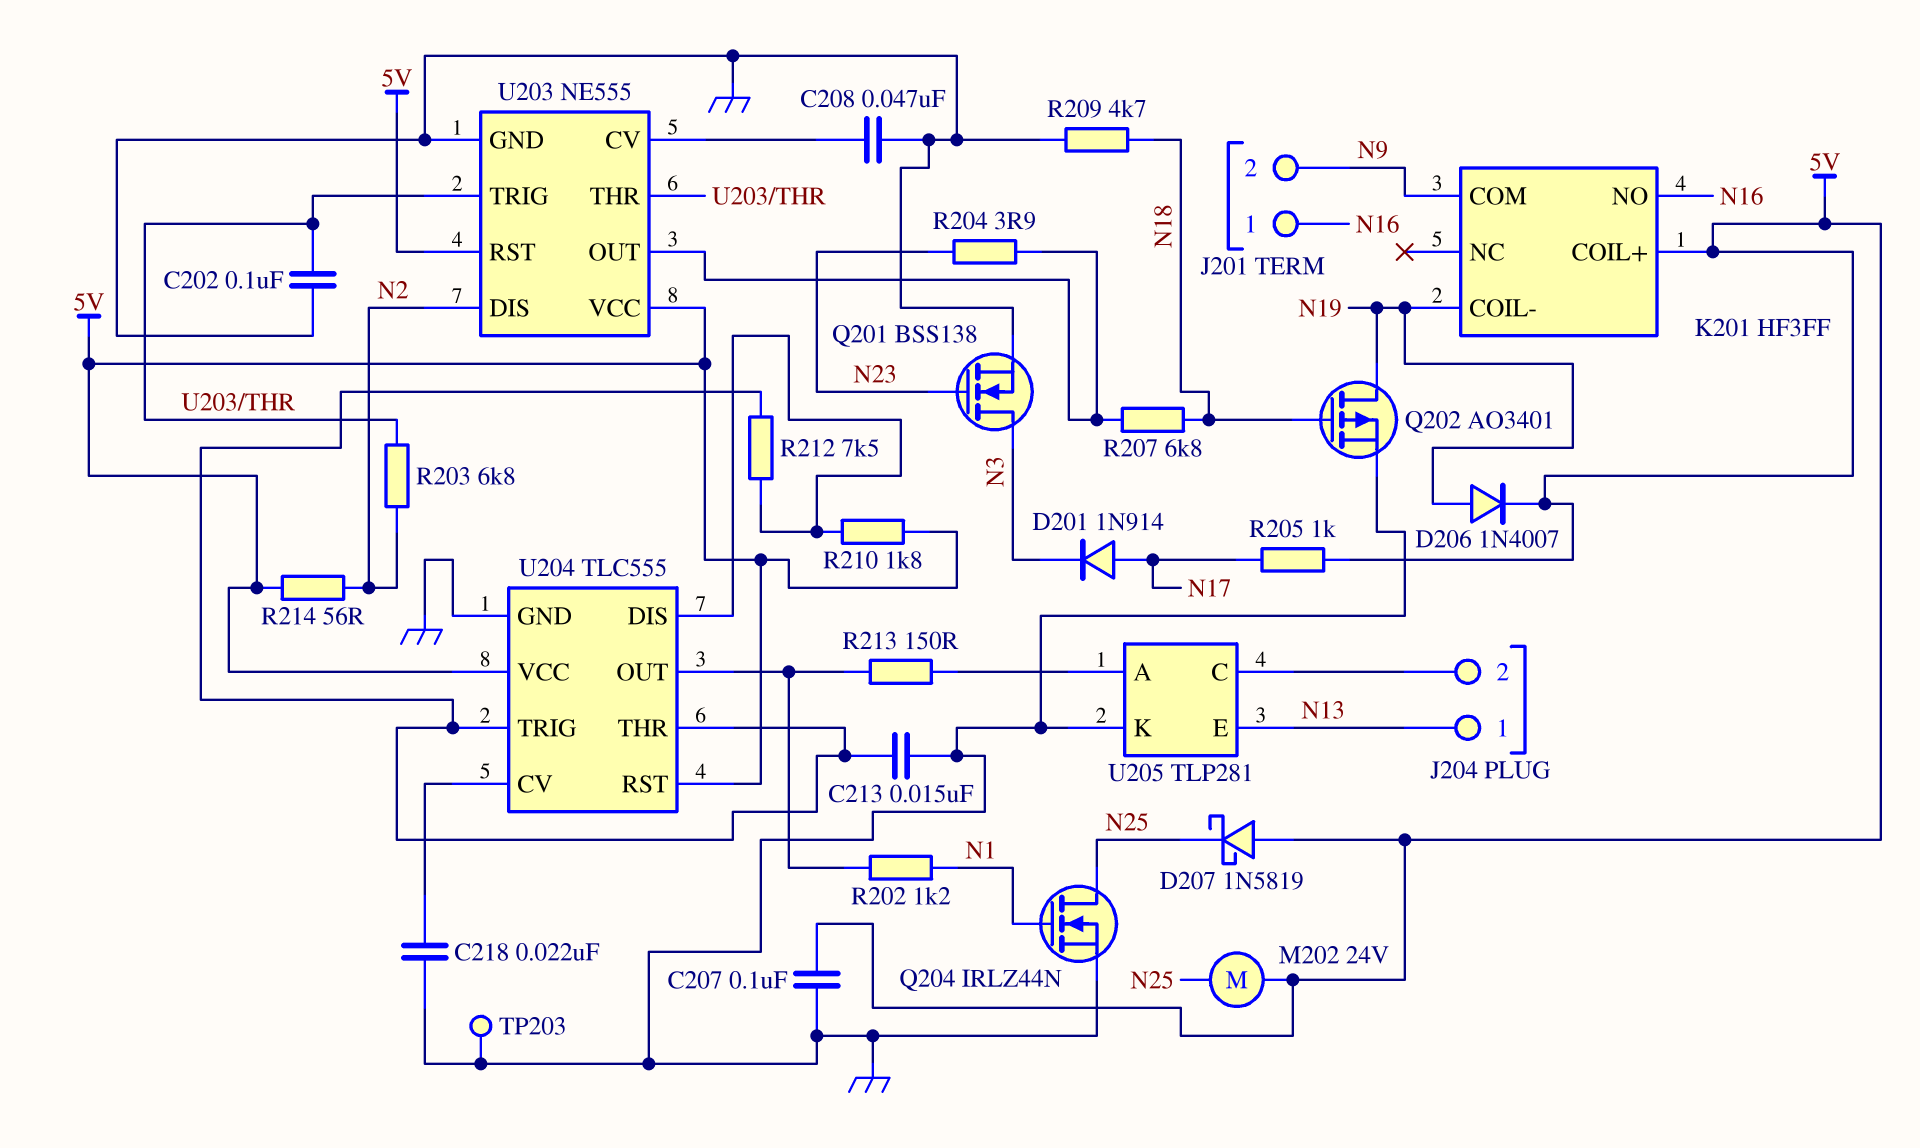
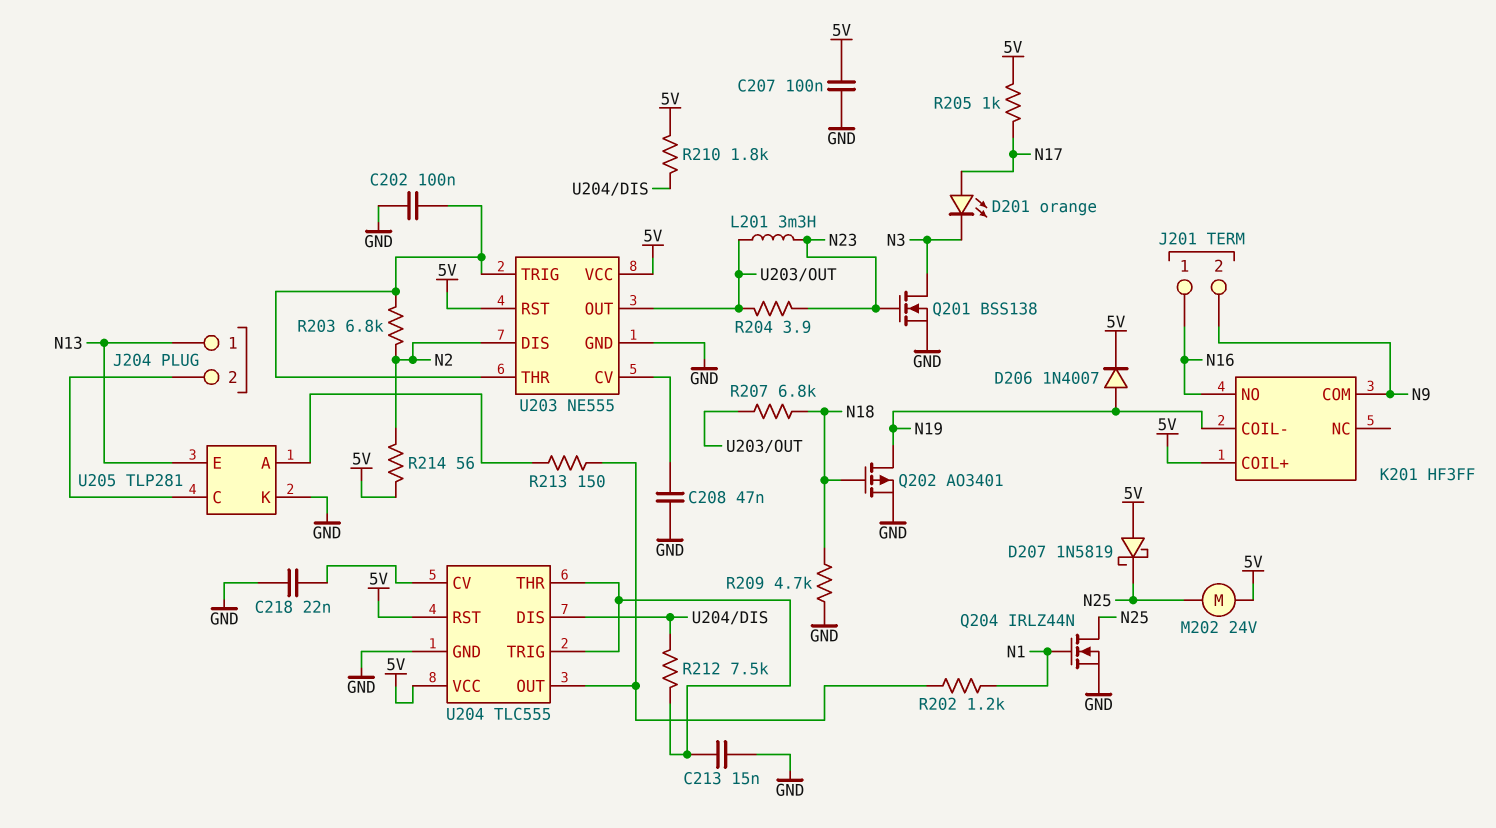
D201: diode 1N914 (A N17, K N3) -> LED orange (A N17, K N3)
L201: none -> 3.3mH (N23, U203/OUT)
TP203: test point (GND) -> none

